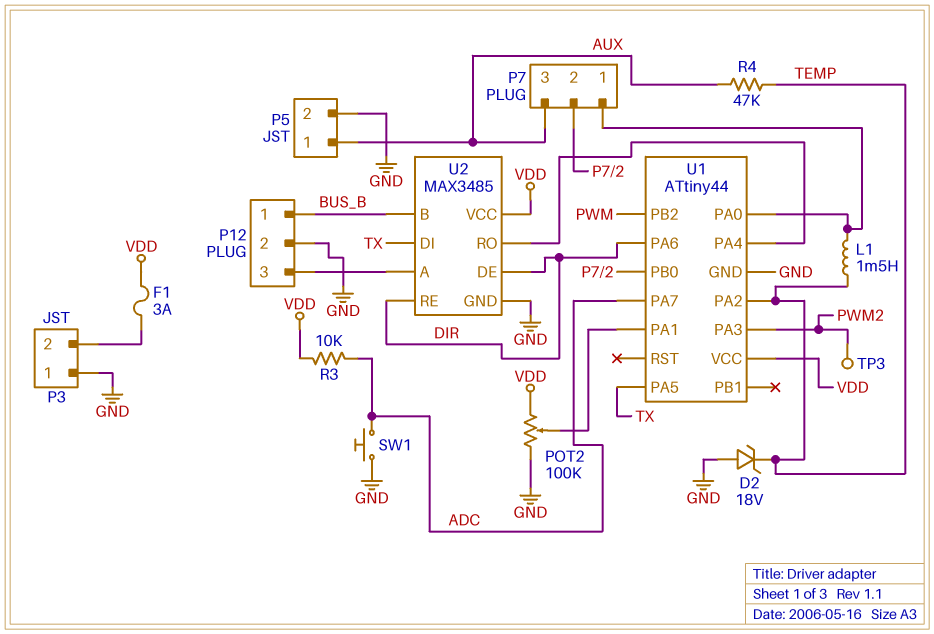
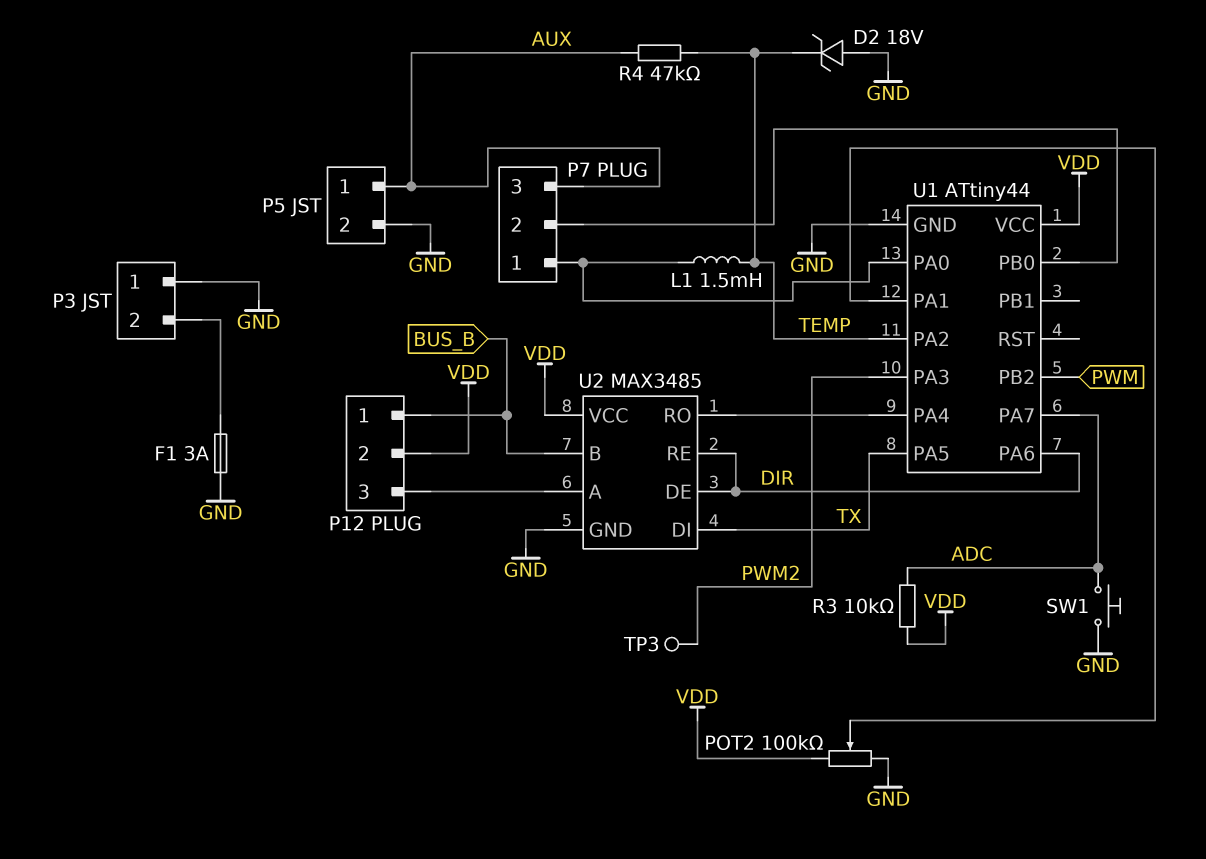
F1: 3A (P3/2, VDD) -> 3A (GND, P3/2)
P12 pin 2: GND -> VDD

